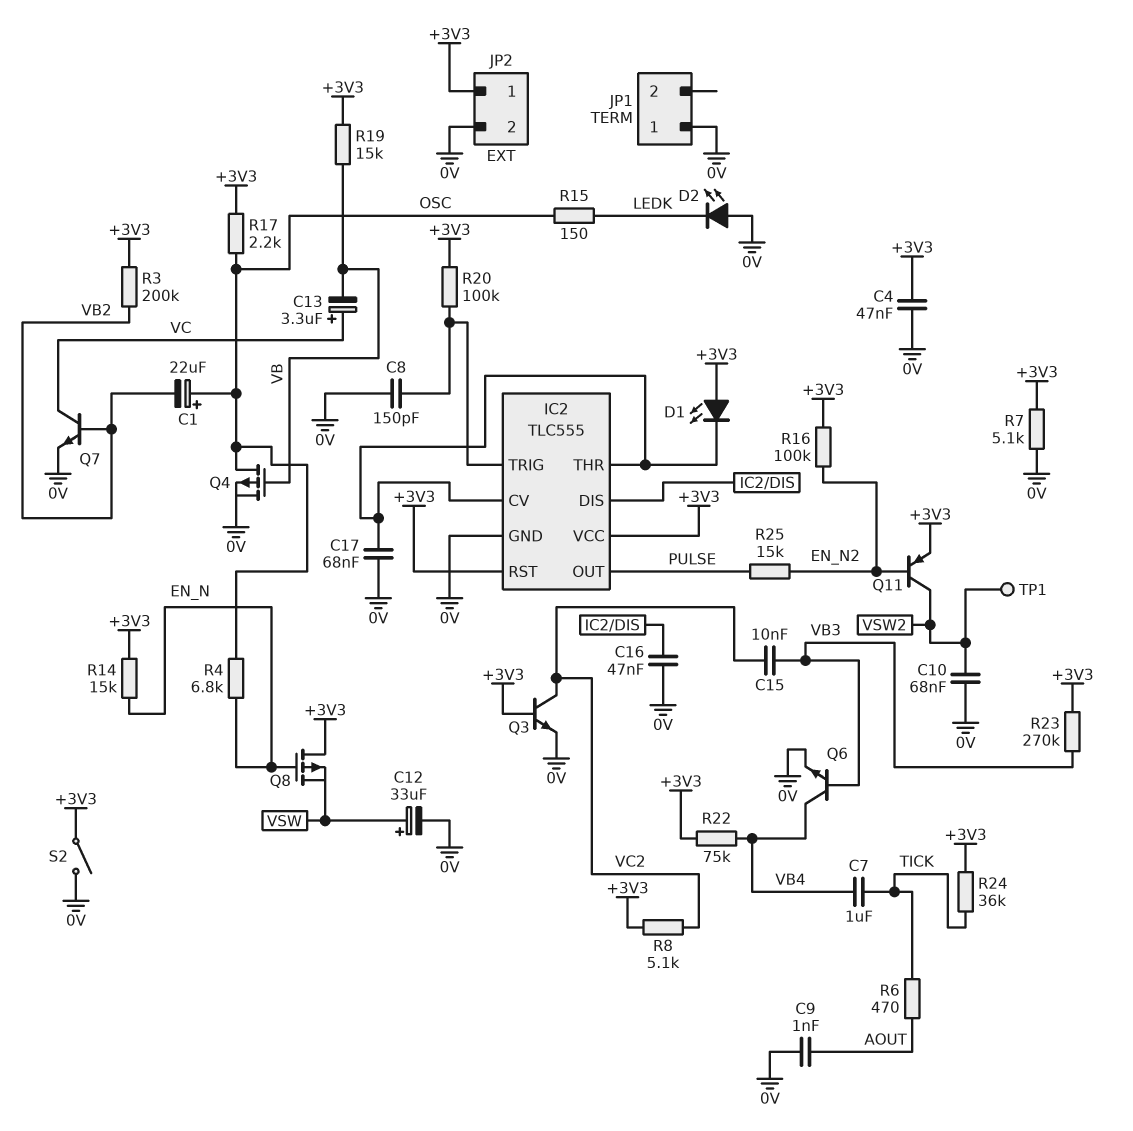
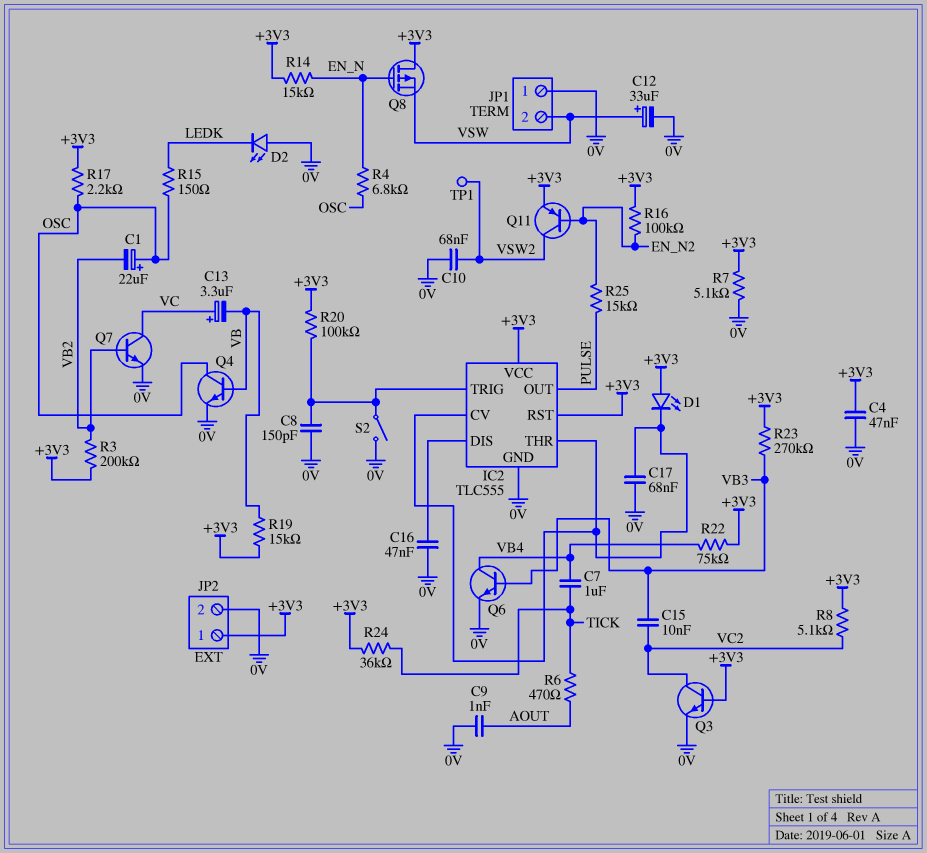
JP1 pin 2: none -> VSW
Q4: PMOS (G VB, D OSC, S 0V) -> NPN (B VB, C OSC, E 0V)
S2: switch (+3V3, 0V) -> switch (0V, IC2/TRIG)

